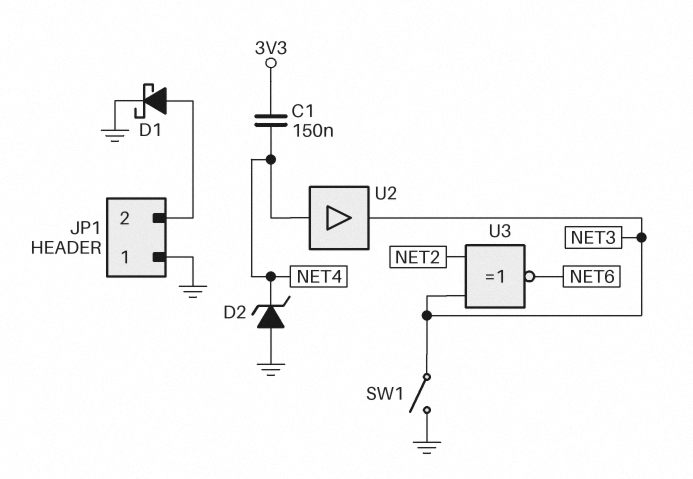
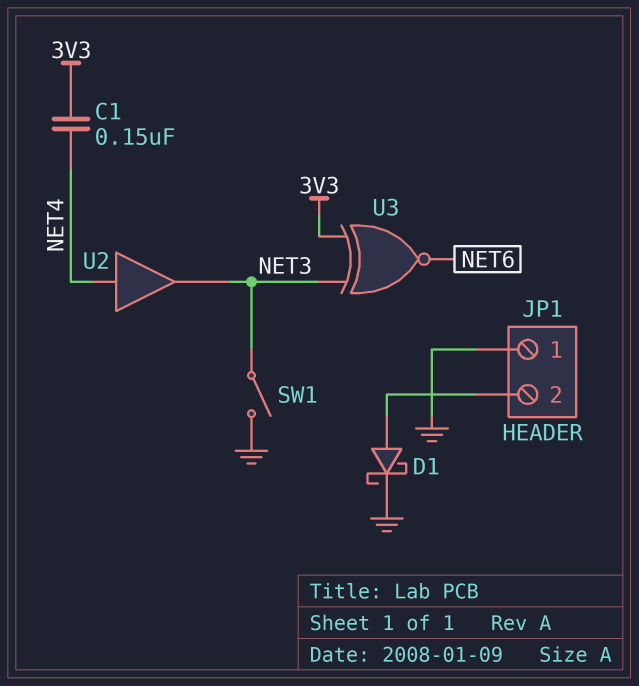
D2: zener (A GND, K NET4) -> none
U3: XNOR (in NET2, in NET3, out NET6) -> XNOR (in 3V3, in NET3, out NET6)

